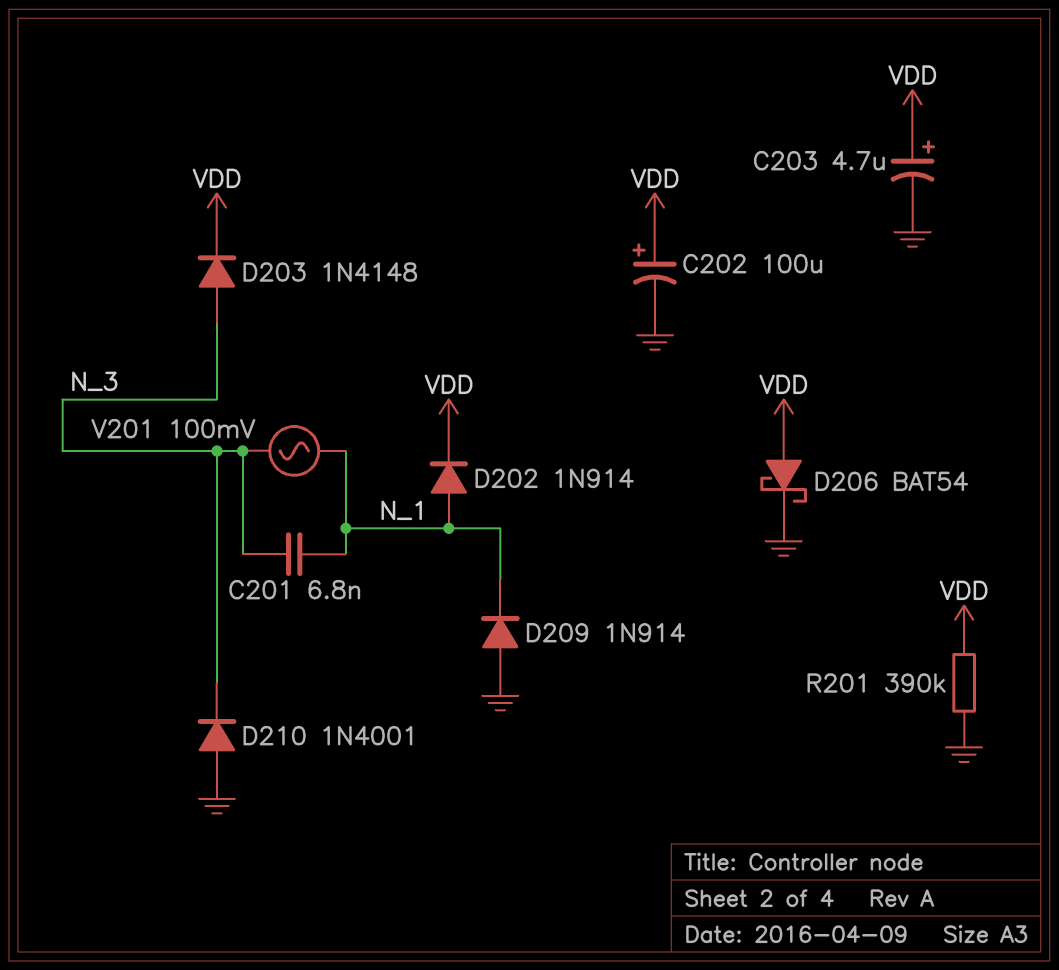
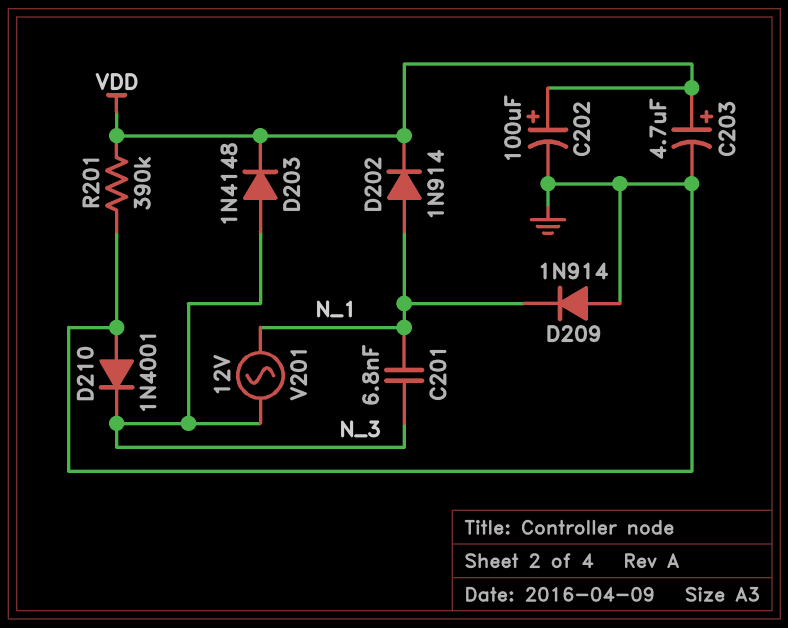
D206: schottky BAT54 (A VDD, K GND) -> none
V201: AC 100mV (N_1, N_3) -> AC 12V (N_1, N_3)

